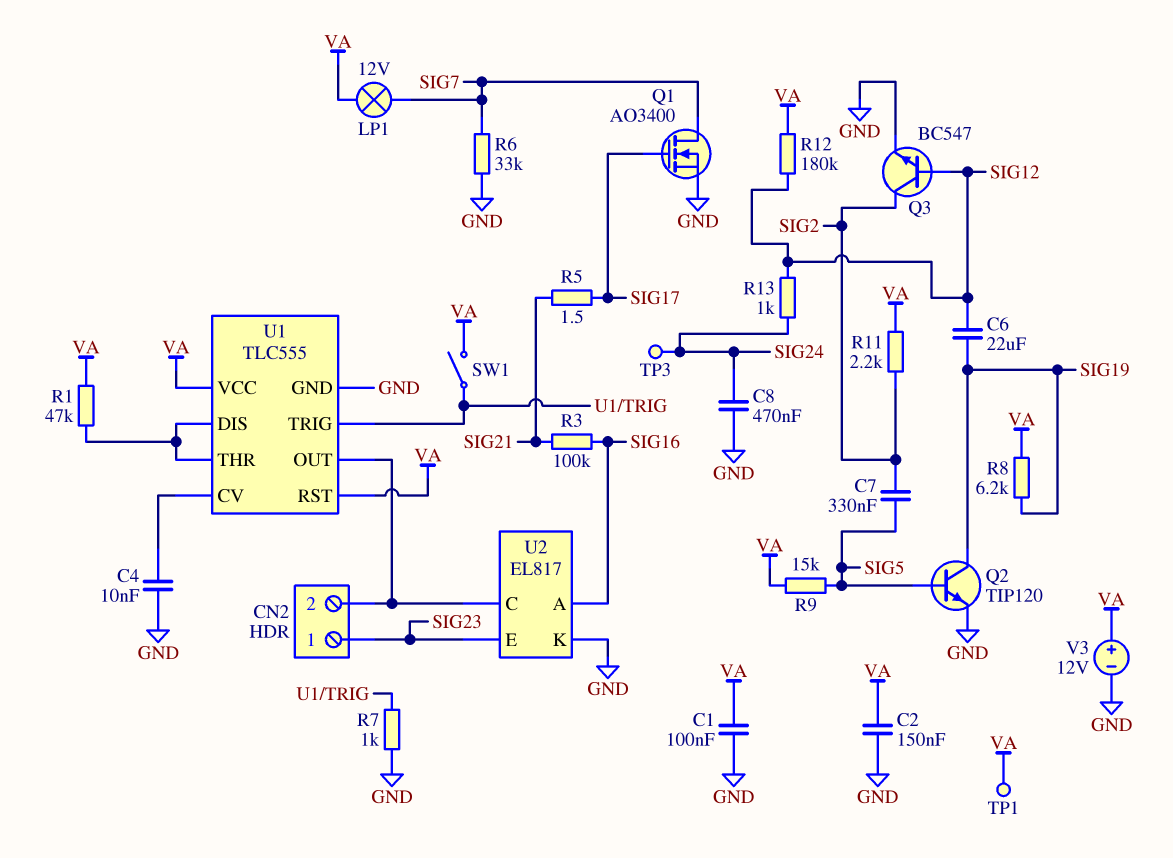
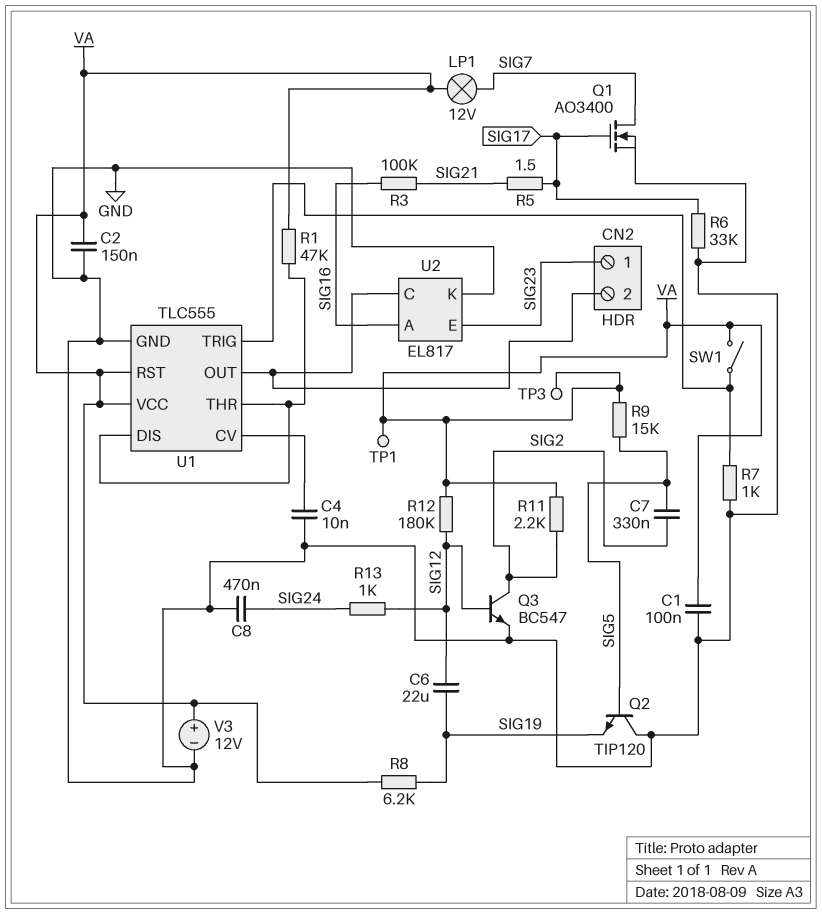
Q2: NPN TIP120 (B SIG5, C SIG19, E GND) -> NPN TIP120 (B SIG5, C GND, E SIG19)
R6: 33k (GND, SIG7) -> 33k (GND, SIG17)
TP3: test point (SIG24) -> test point (VA)

